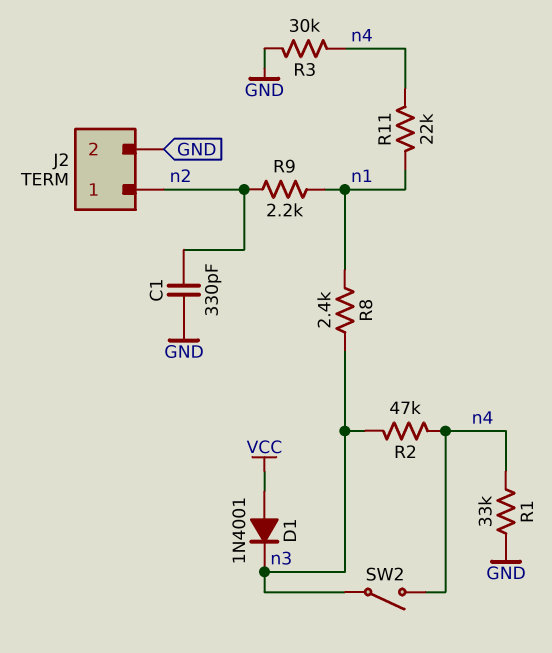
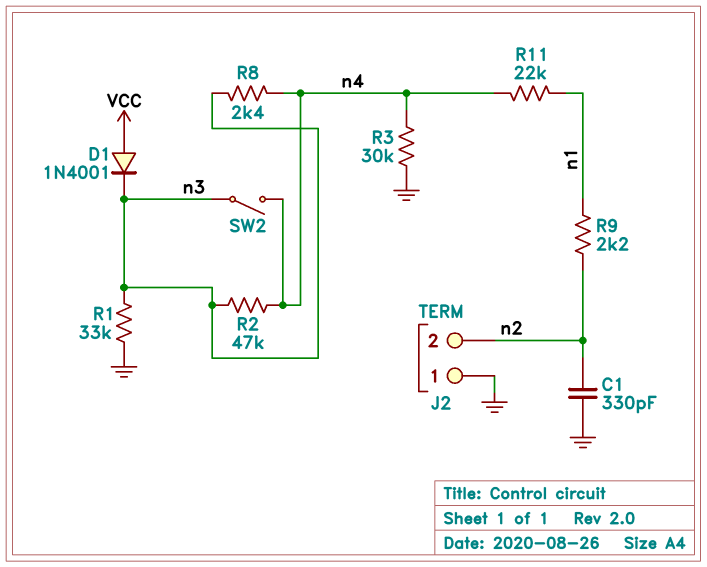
J2 pin 1: n2 -> GND
J2 pin 2: GND -> n2
R1: 33k (GND, n4) -> 33k (GND, n3)
R8: 2.4k (n1, n3) -> 2.4k (n3, n4)

